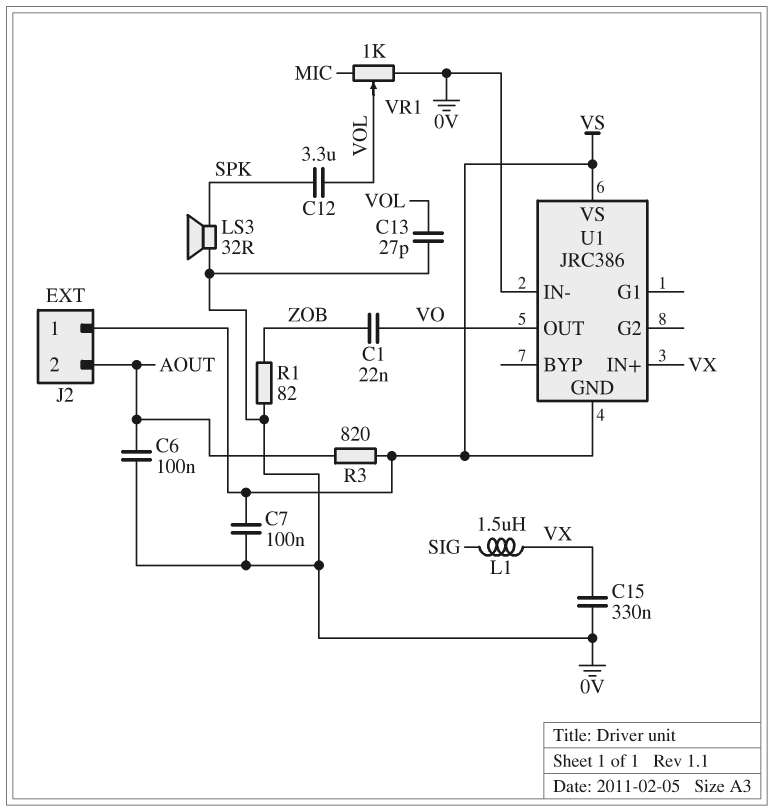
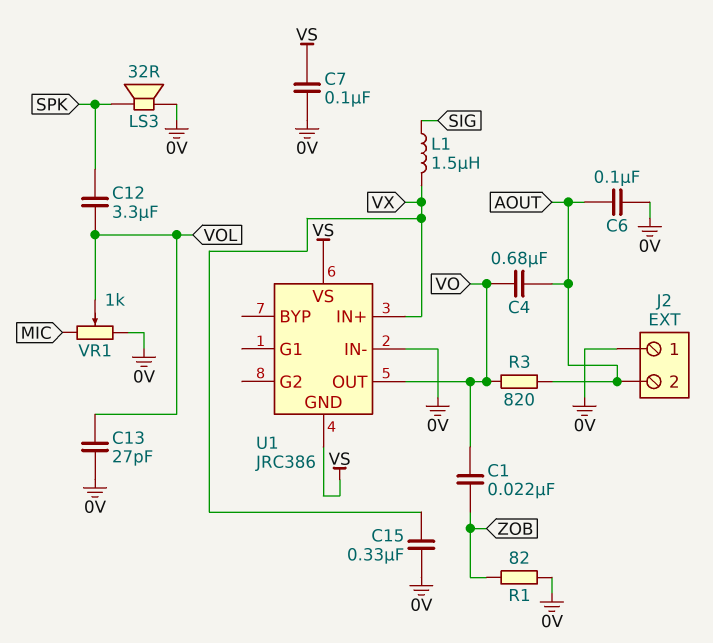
C4: none -> 680nF (AOUT, VO)
J2 pin 1: VS -> 0V
R3: 820 (AOUT, VS) -> 820 (AOUT, VO)

